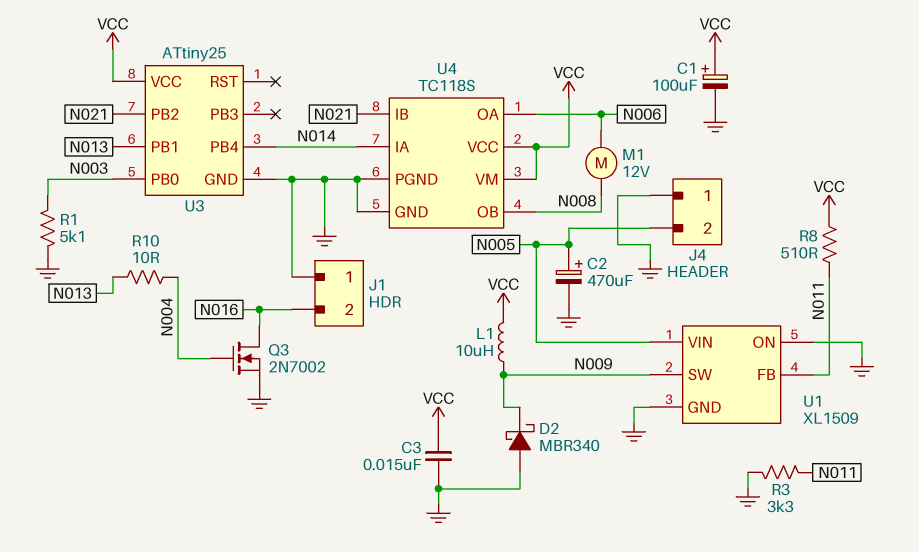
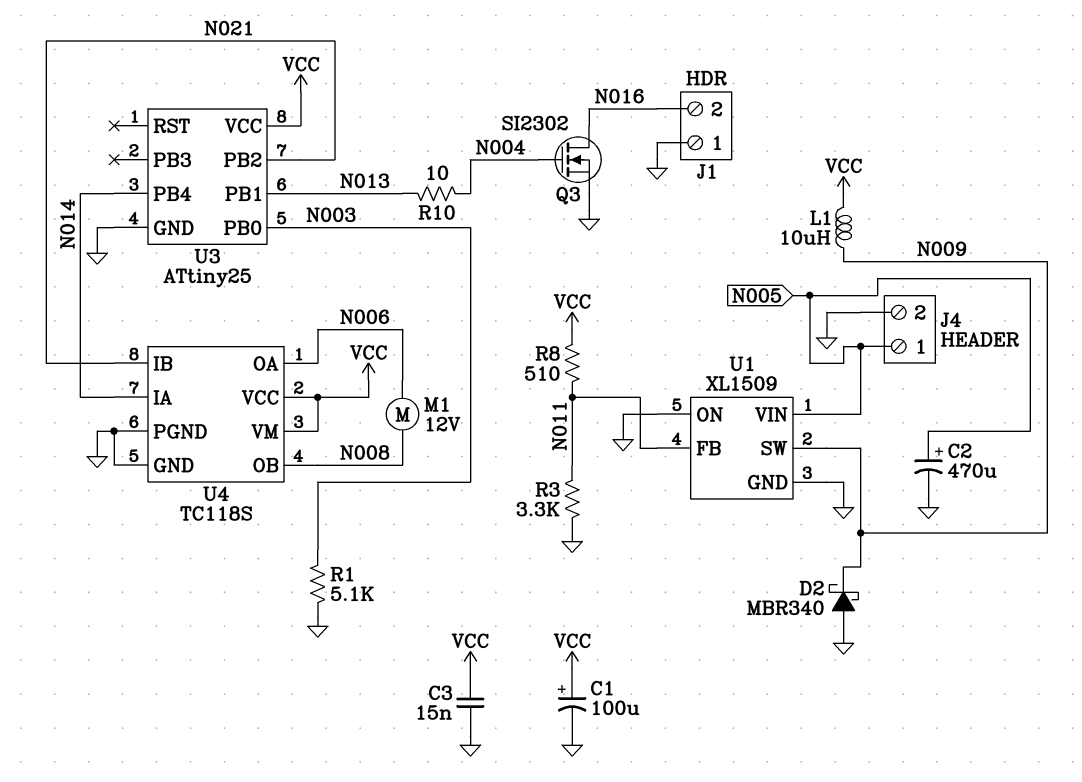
J4 pin 1: GND -> N005
J4 pin 2: N005 -> GND
Q3: NMOS 2N7002 (G N004, D N016, S GND) -> NMOS SI2302 (G N004, D N016, S GND)

